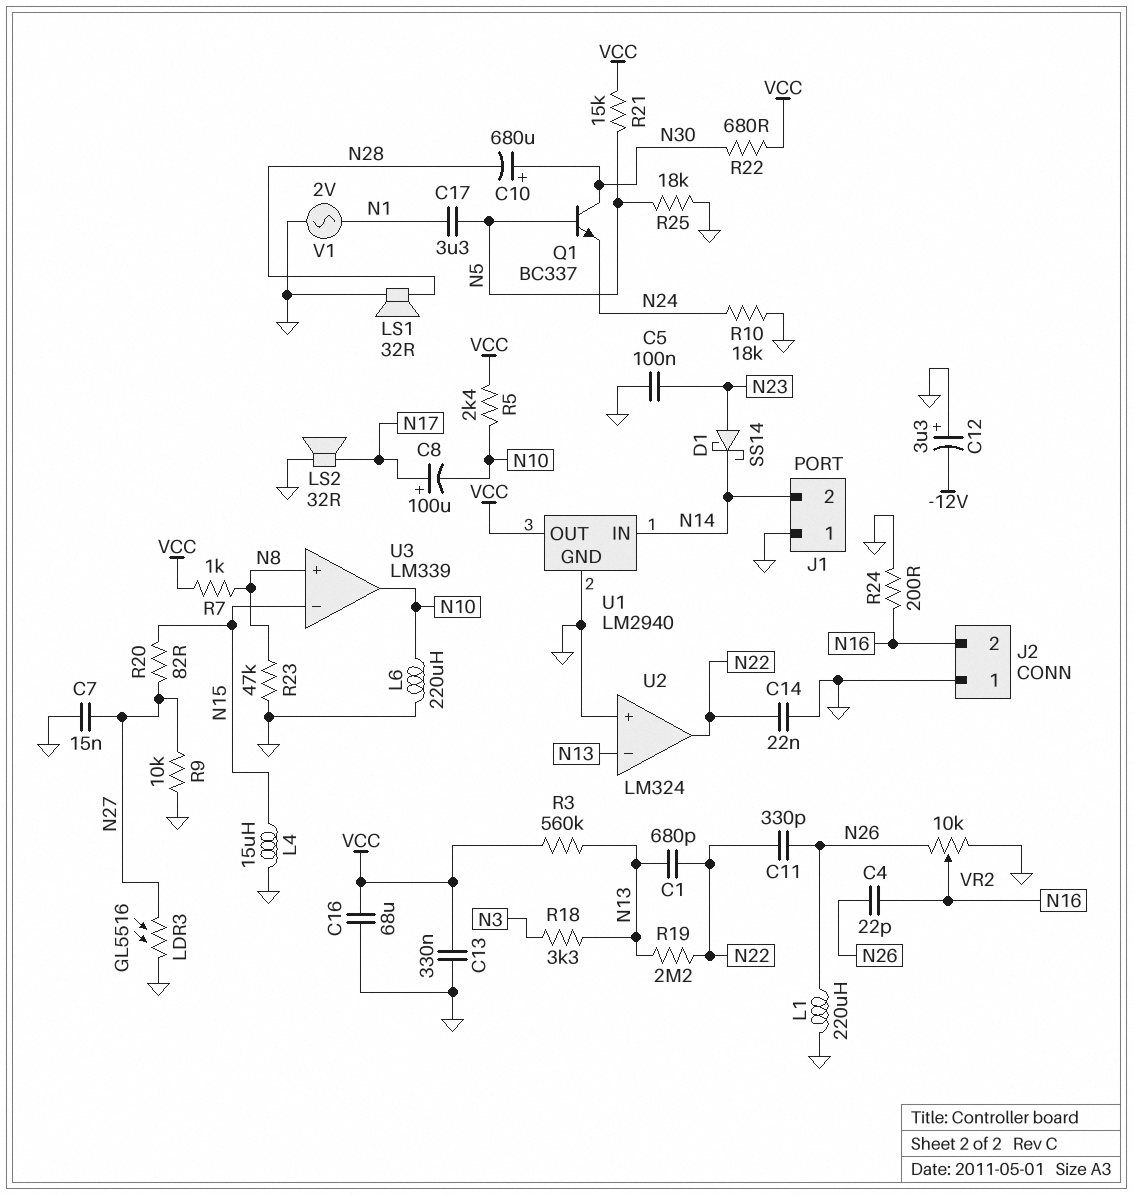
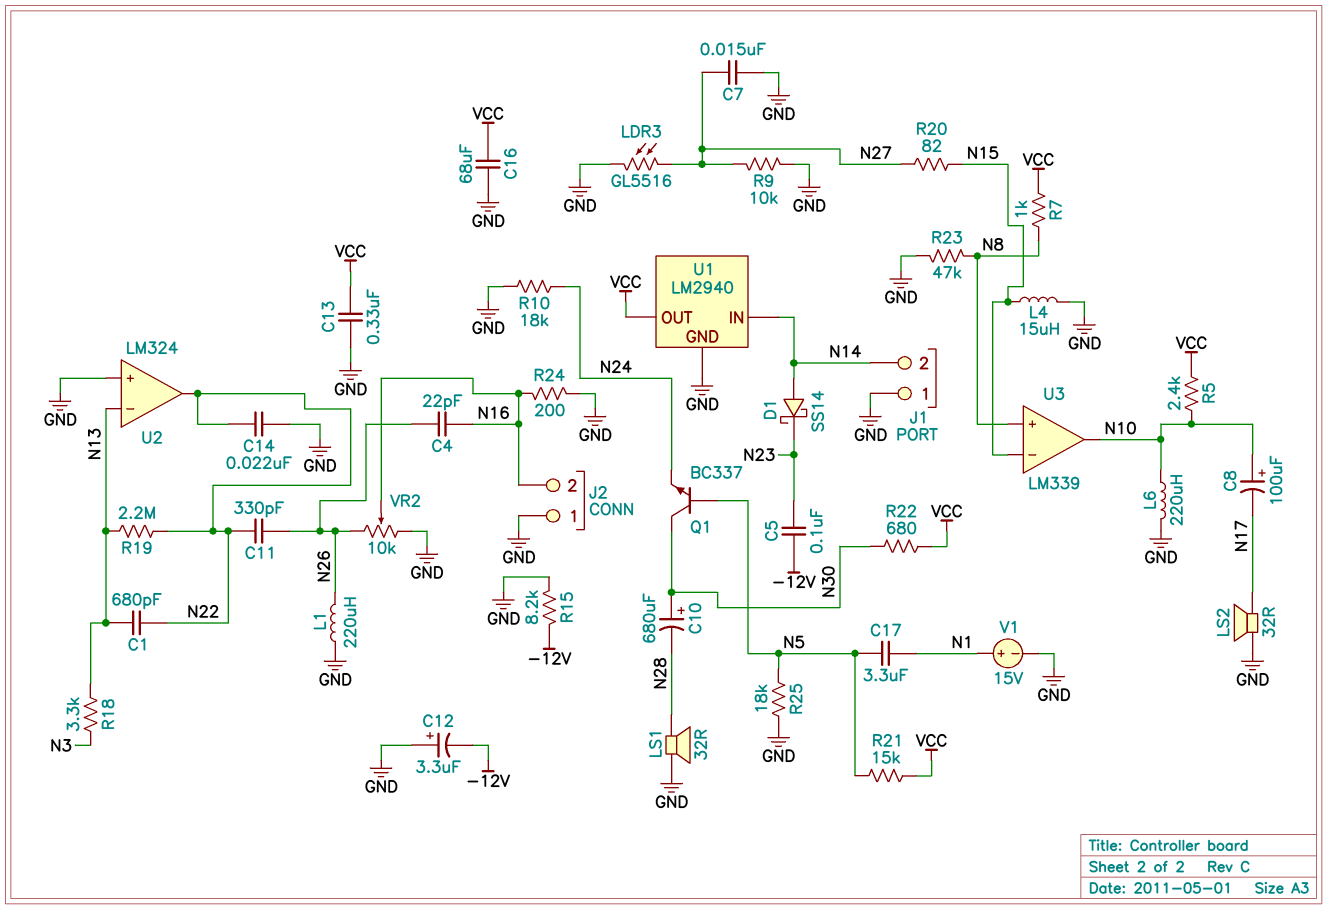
C5: 100nF (GND, N23) -> 100nF (-12V, N23)
C8: 100uF (plus N17, minus N10) -> 100uF (plus N10, minus N17)
D1: schottky SS14 (A N23, K N14) -> schottky SS14 (A N14, K N23)
R3: 560k (N13, VCC) -> none
R15: none -> 8.2k (-12V, GND)
V1: AC 2V (GND, N1) -> 15V (plus N1, minus GND)

